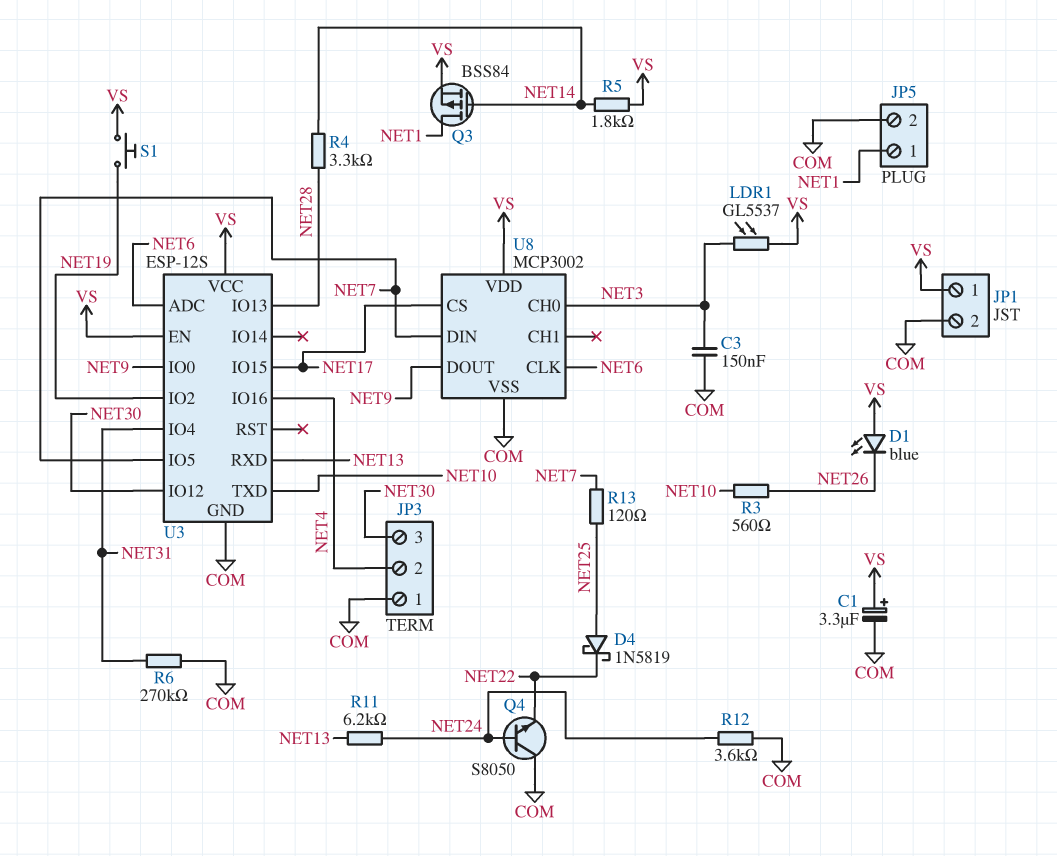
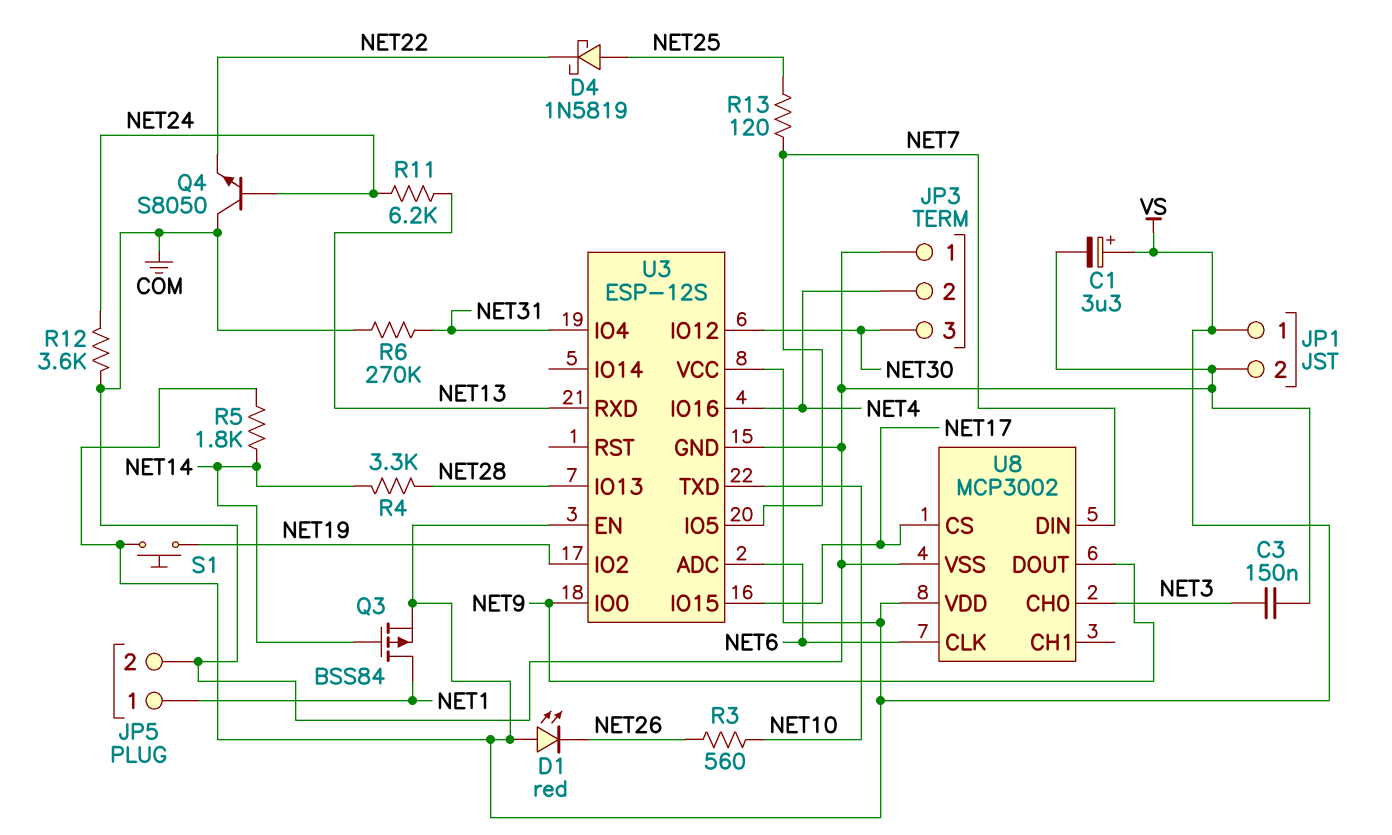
D1: LED blue (A VS, K NET26) -> LED red (A VS, K NET26)
LDR1: GL5537 (NET3, VS) -> none

